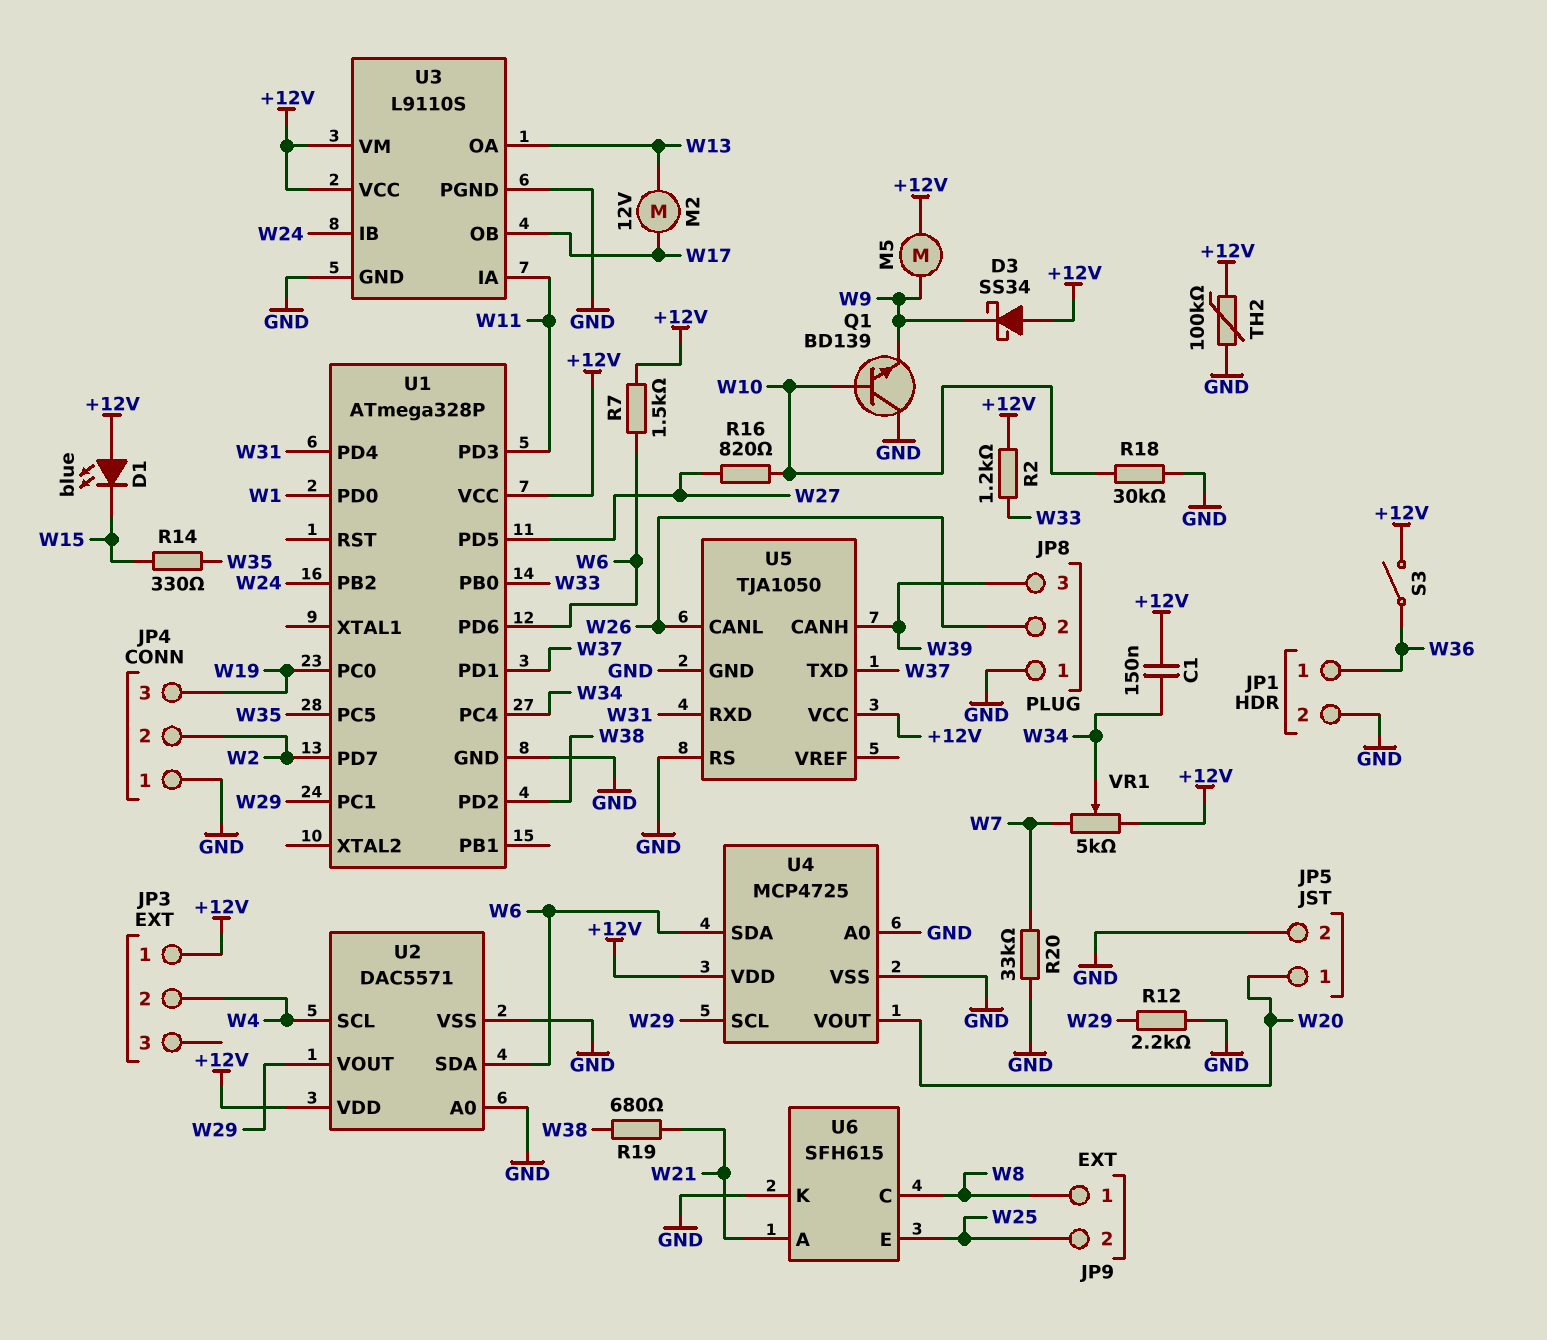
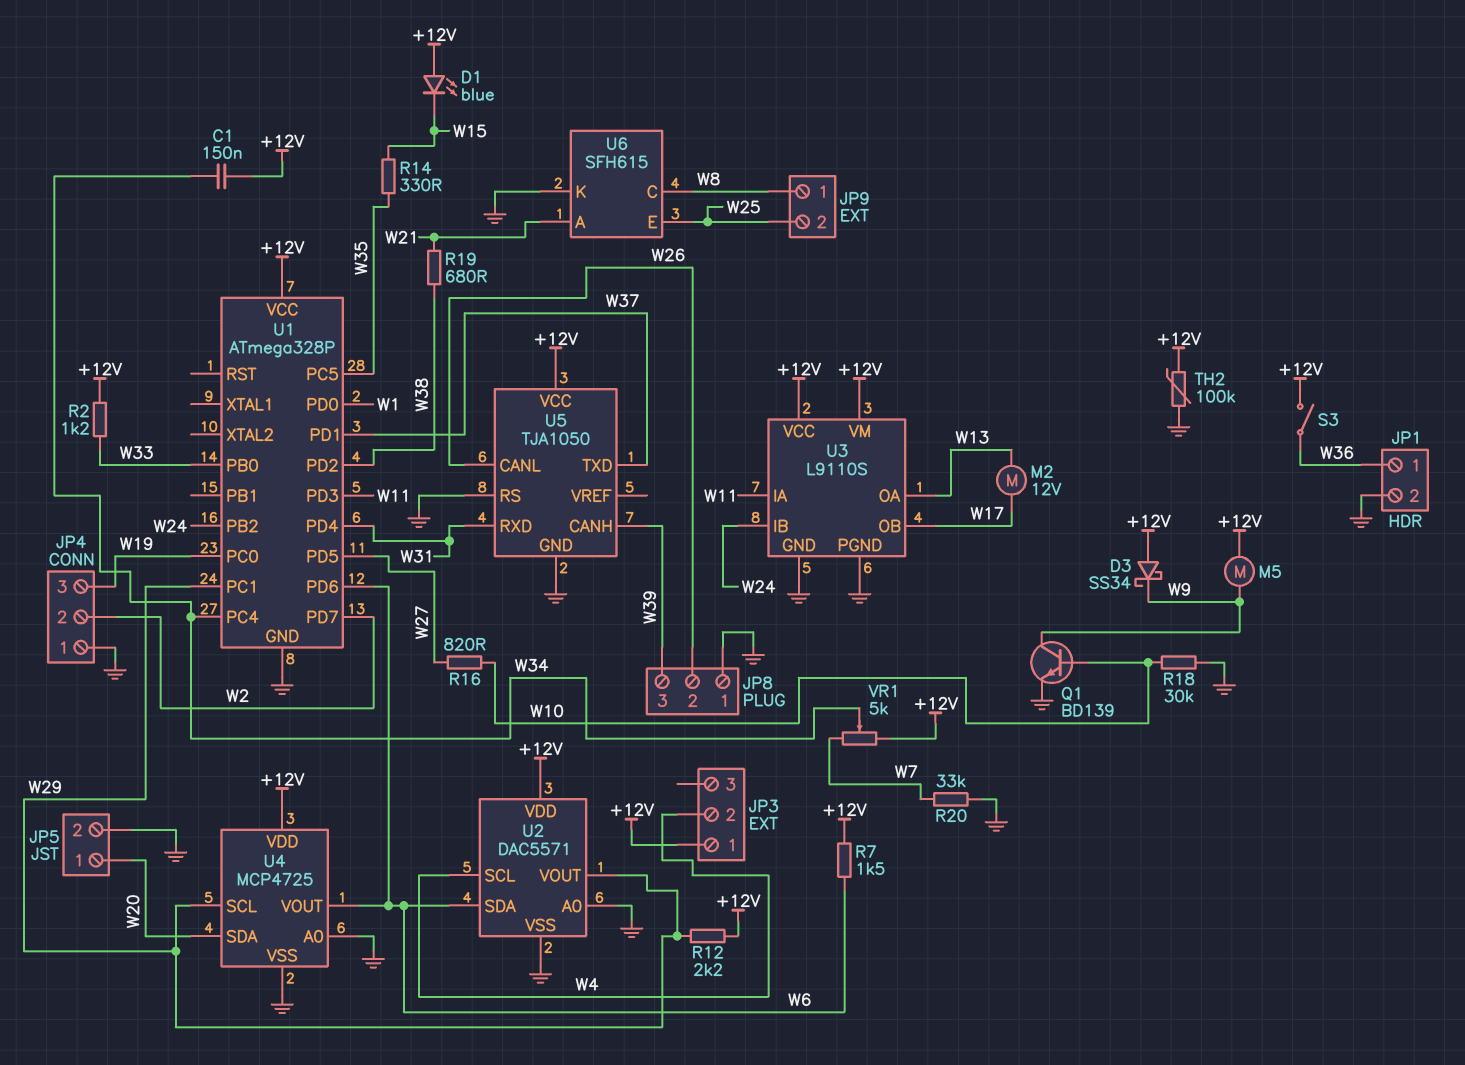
Q1: NPN BD139 (B W10, C GND, E W9) -> NPN BD139 (B W10, C W9, E GND)
R12: 2.2k (GND, W29) -> 2.2k (+12V, W29)
U4 pin SDA: W6 -> W20
U4 pin VOUT: W20 -> W6

